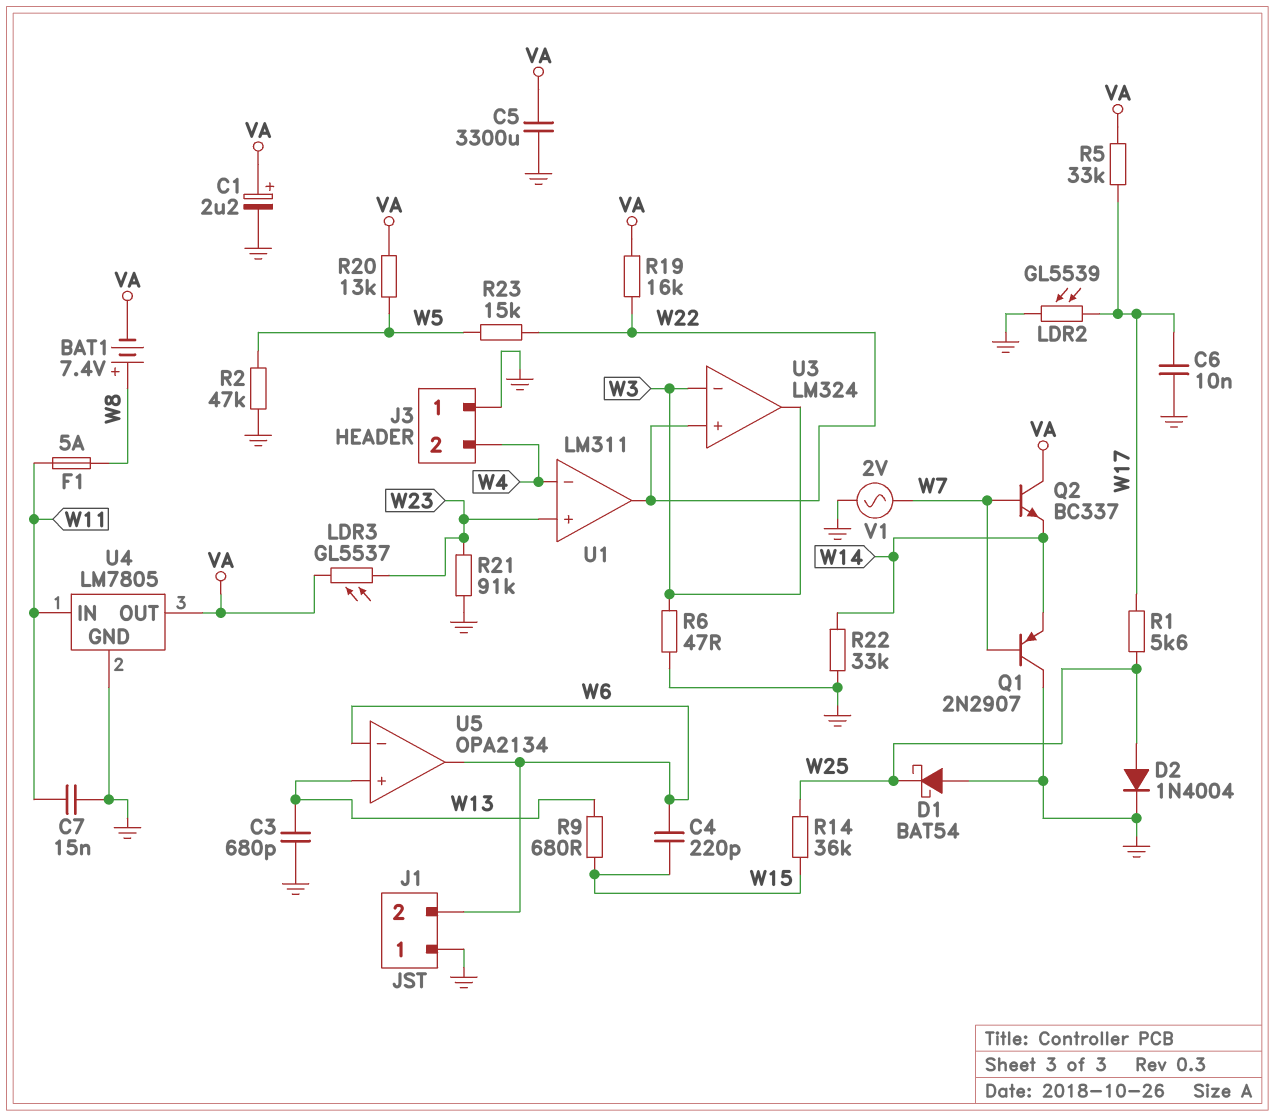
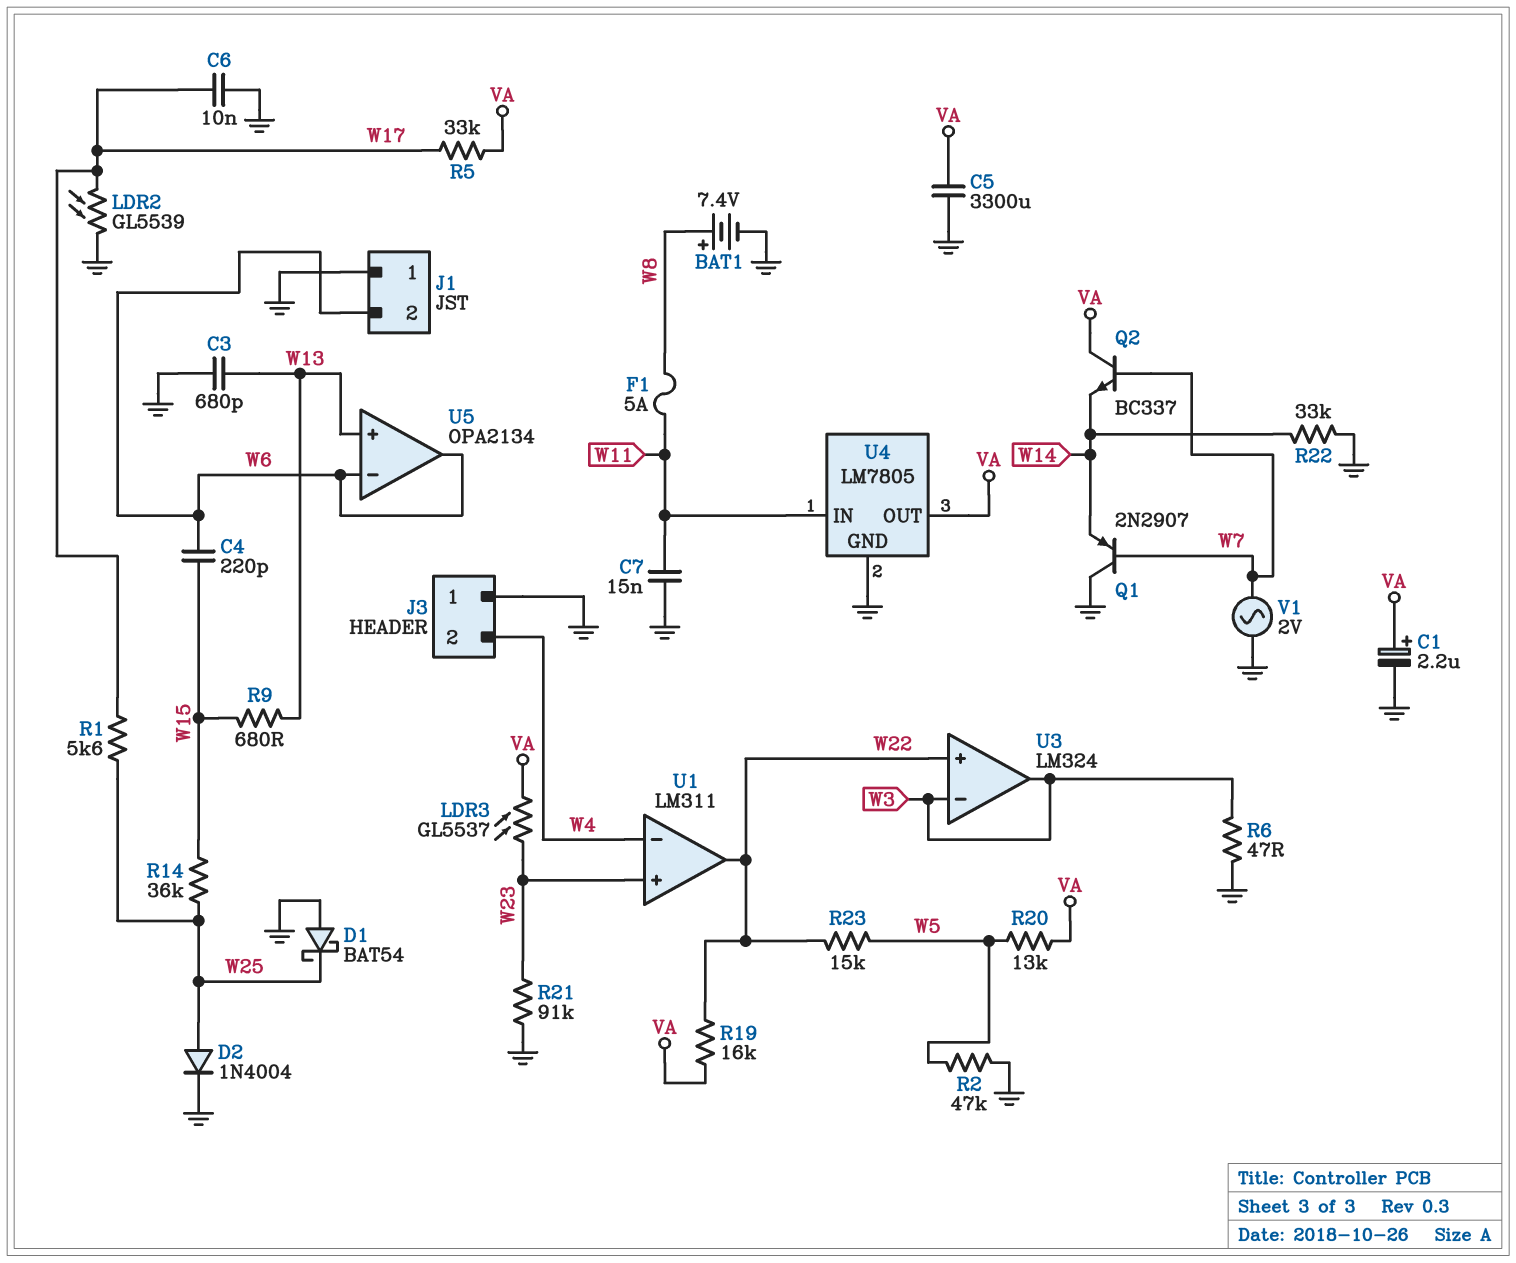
BAT1: 7.4V (plus W8, minus VA) -> 7.4V (plus W8, minus GND)

